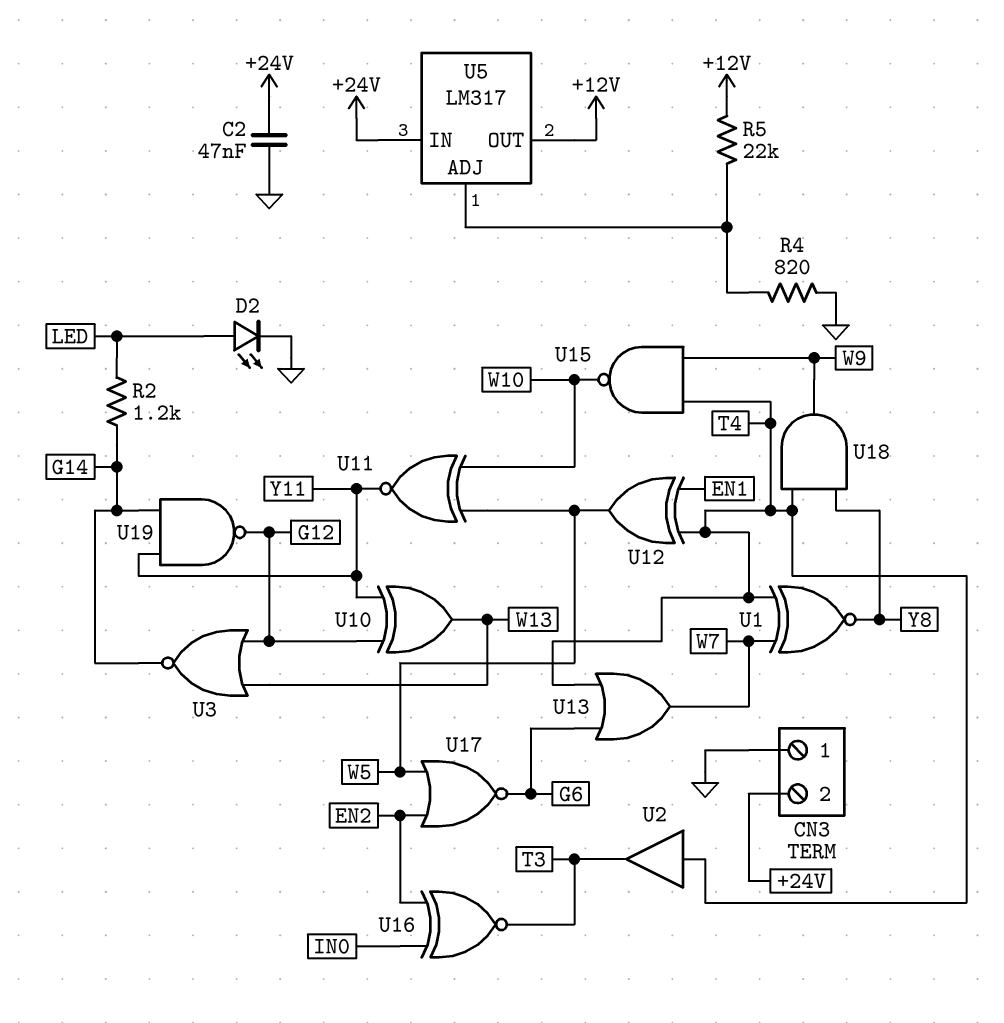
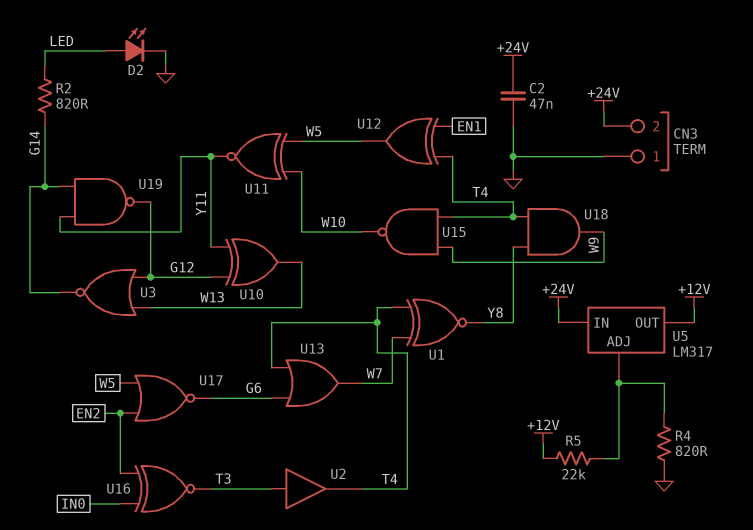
R2: 1.2k (G14, LED) -> 820 (G14, LED)
U2: buffer (in T4, out T3) -> buffer (in T3, out T4)

